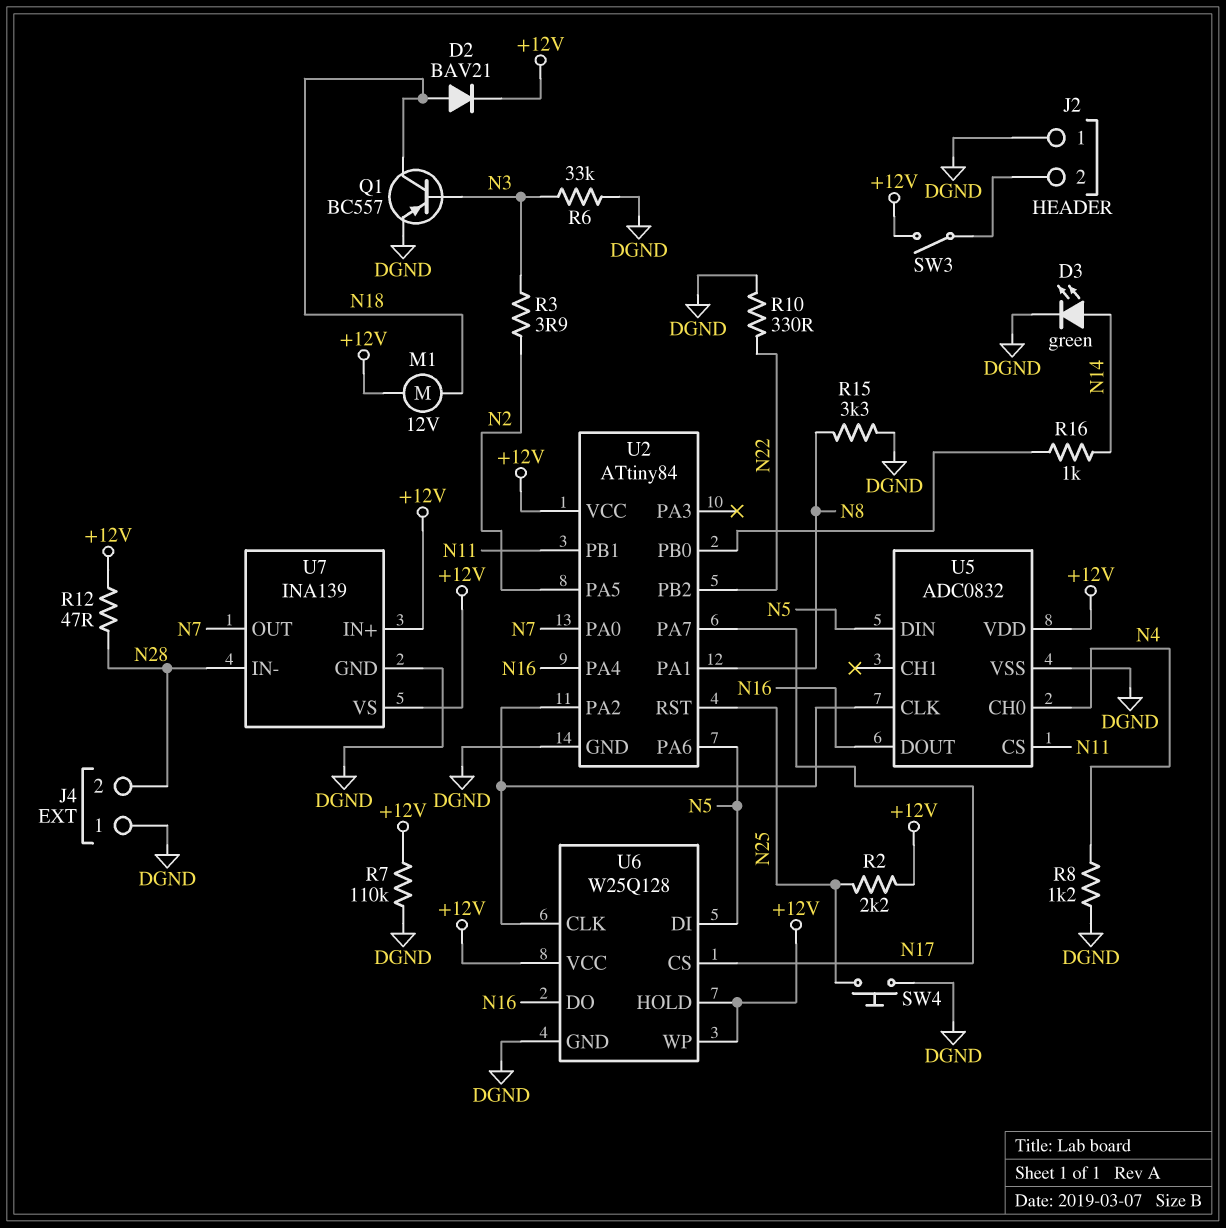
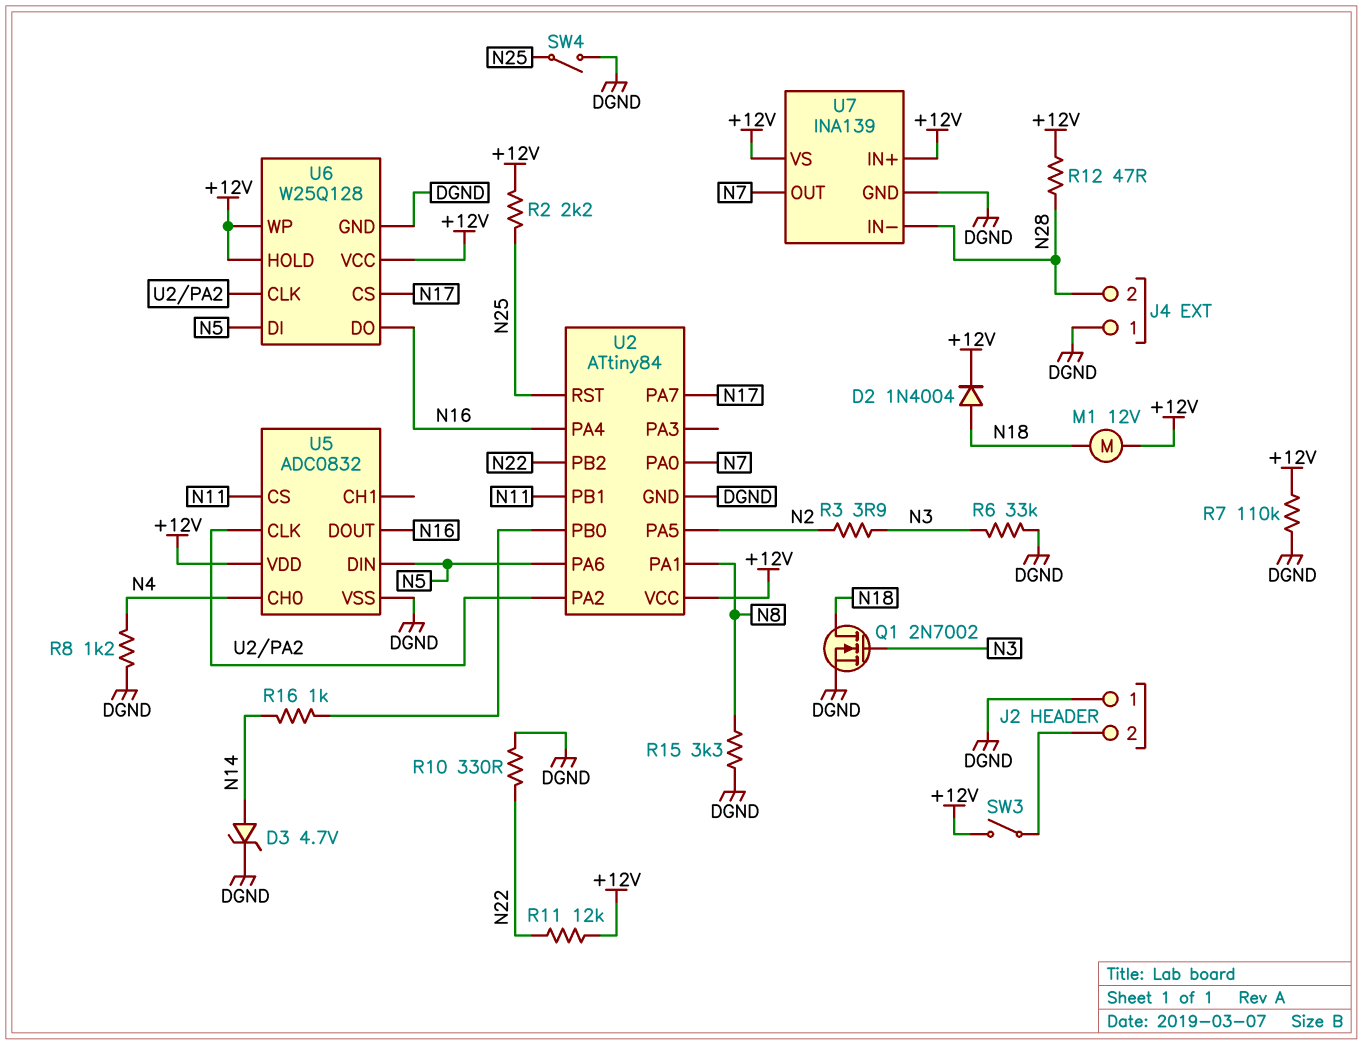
D2: diode BAV21 (A N18, K +12V) -> diode 1N4004 (A N18, K +12V)
D3: LED green (A N14, K DGND) -> zener 4.7V (A N14, K DGND)
Q1: PNP BC557 (B N3, C N18, E DGND) -> NMOS 2N7002 (G N3, D N18, S DGND)
R11: none -> 12k (+12V, N22)
SW4: button (DGND, N25) -> switch (DGND, N25)

